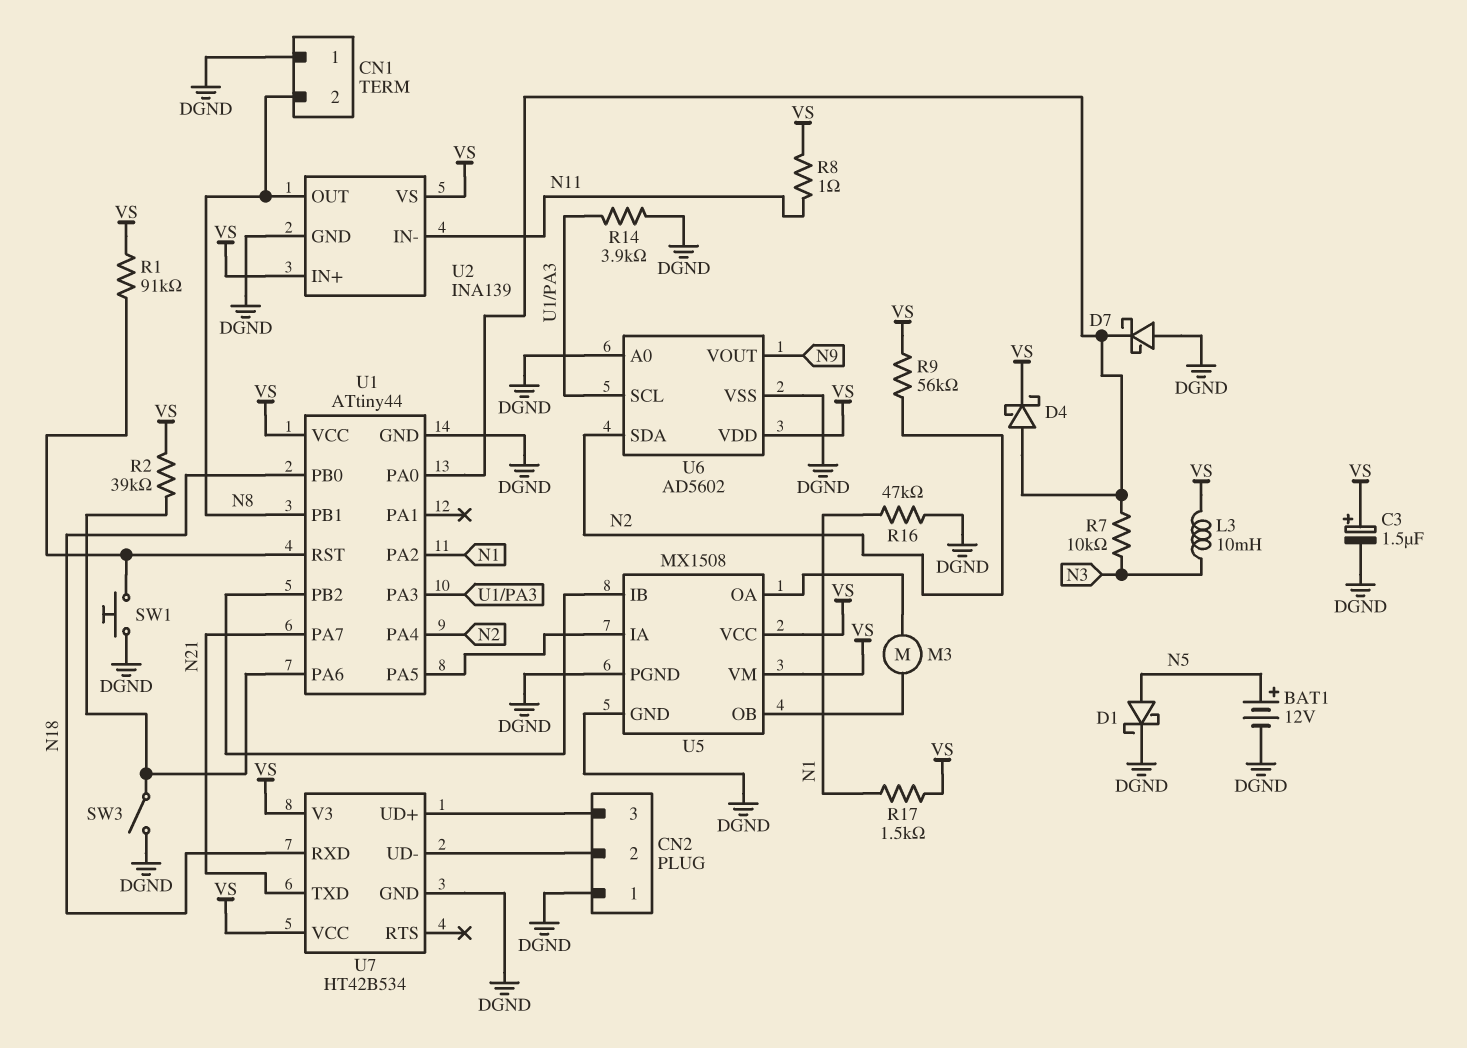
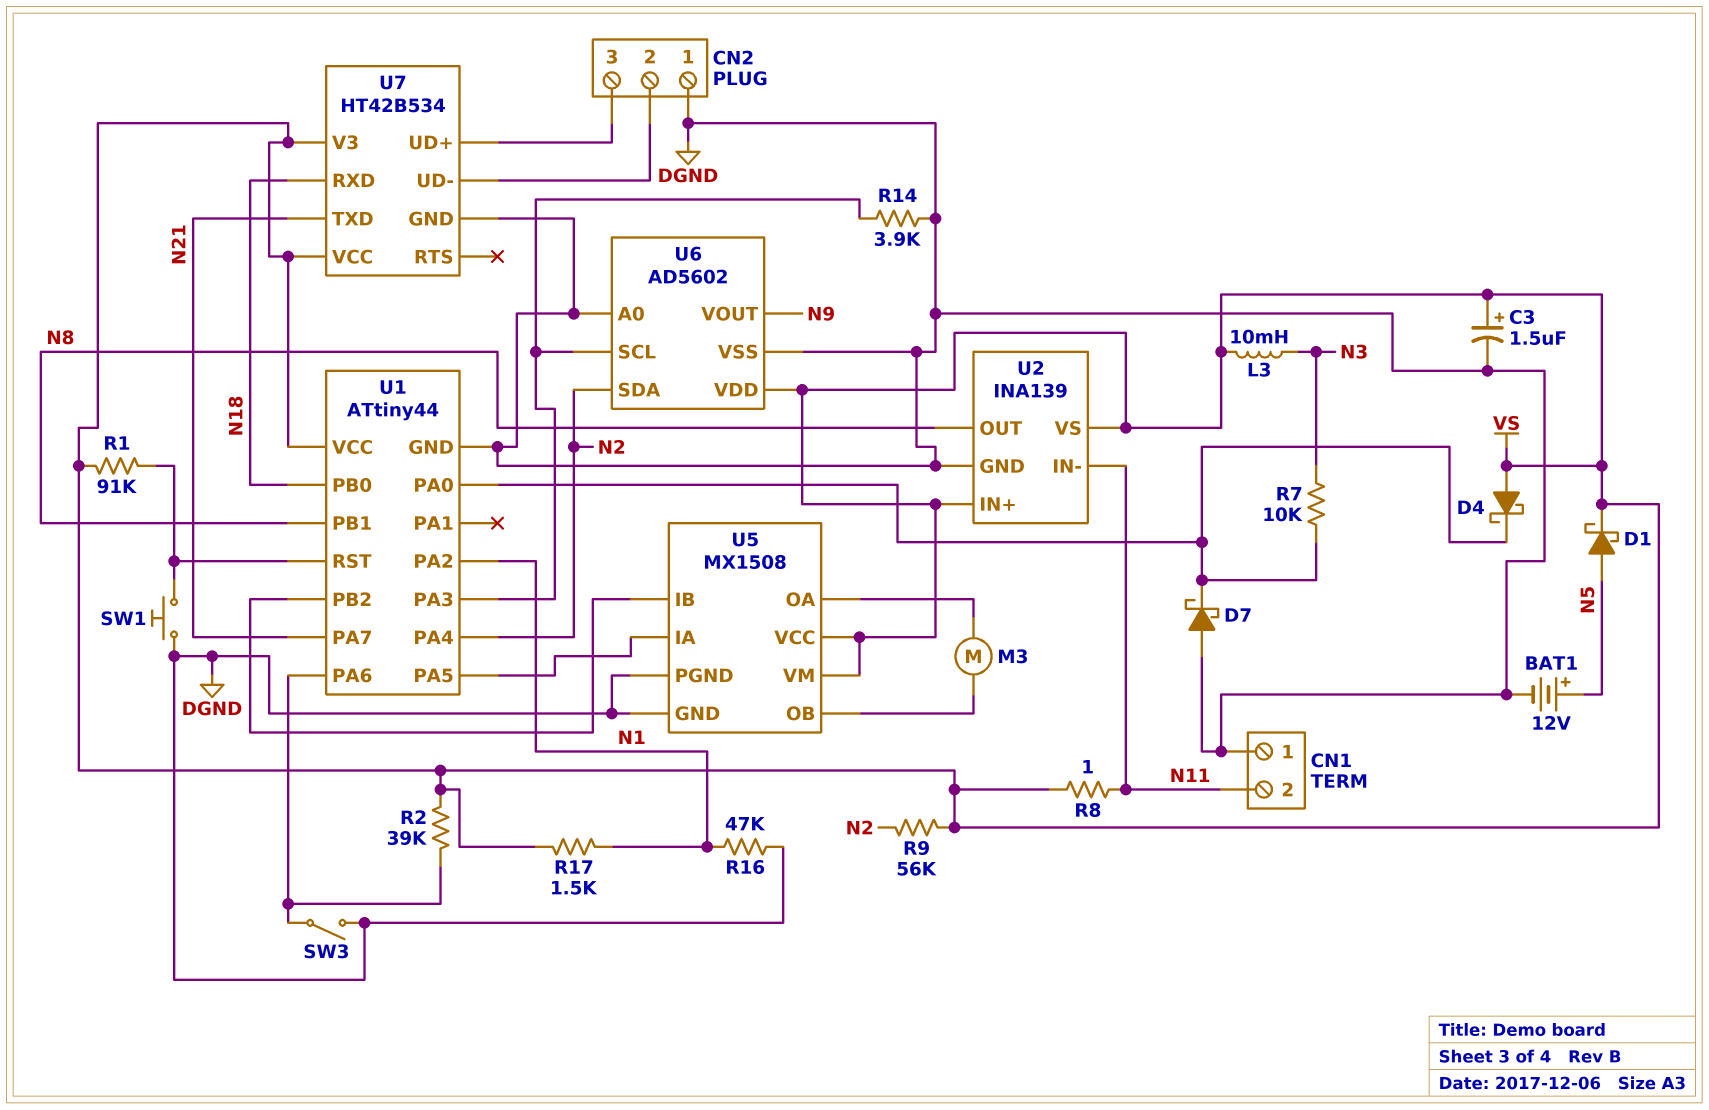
CN1 pin 2: N8 -> N11
D1: schottky (A N5, K DGND) -> schottky (A N5, K VS)
D4: schottky (A U1/PA0, K VS) -> schottky (A VS, K U1/PA0)

